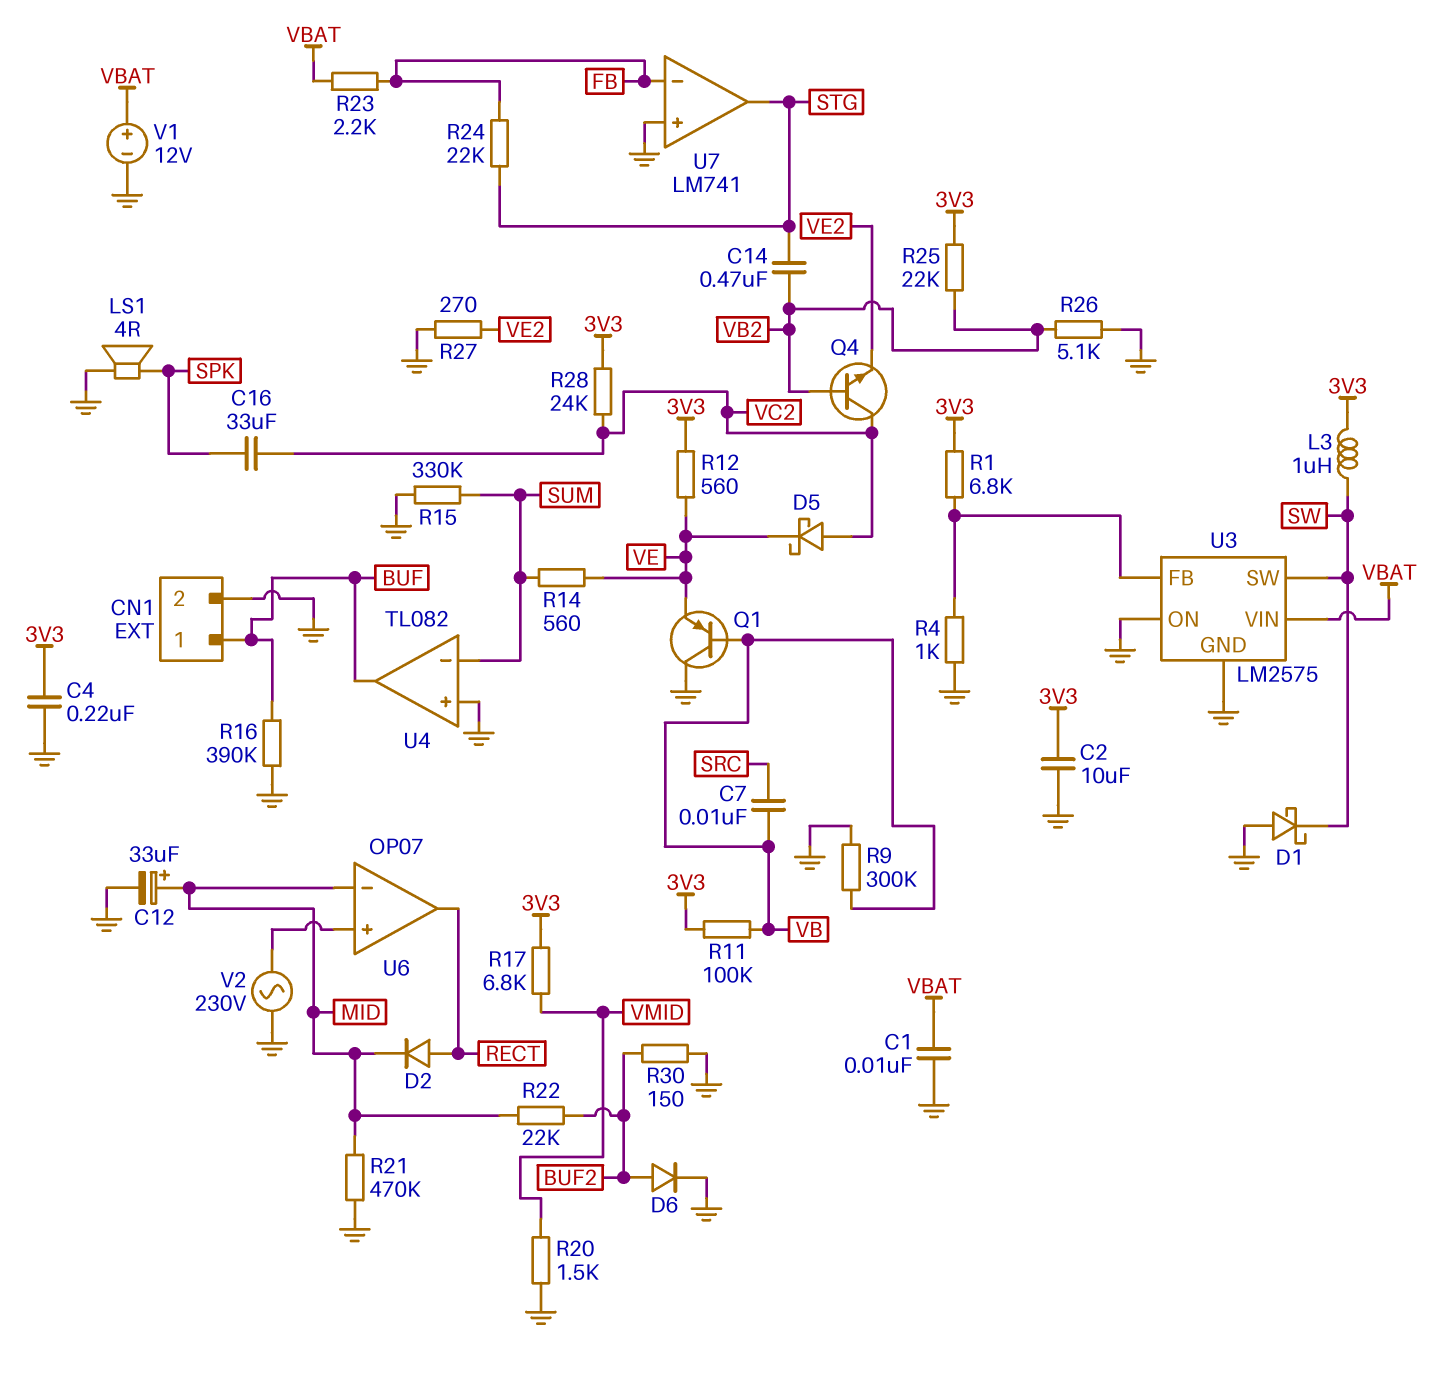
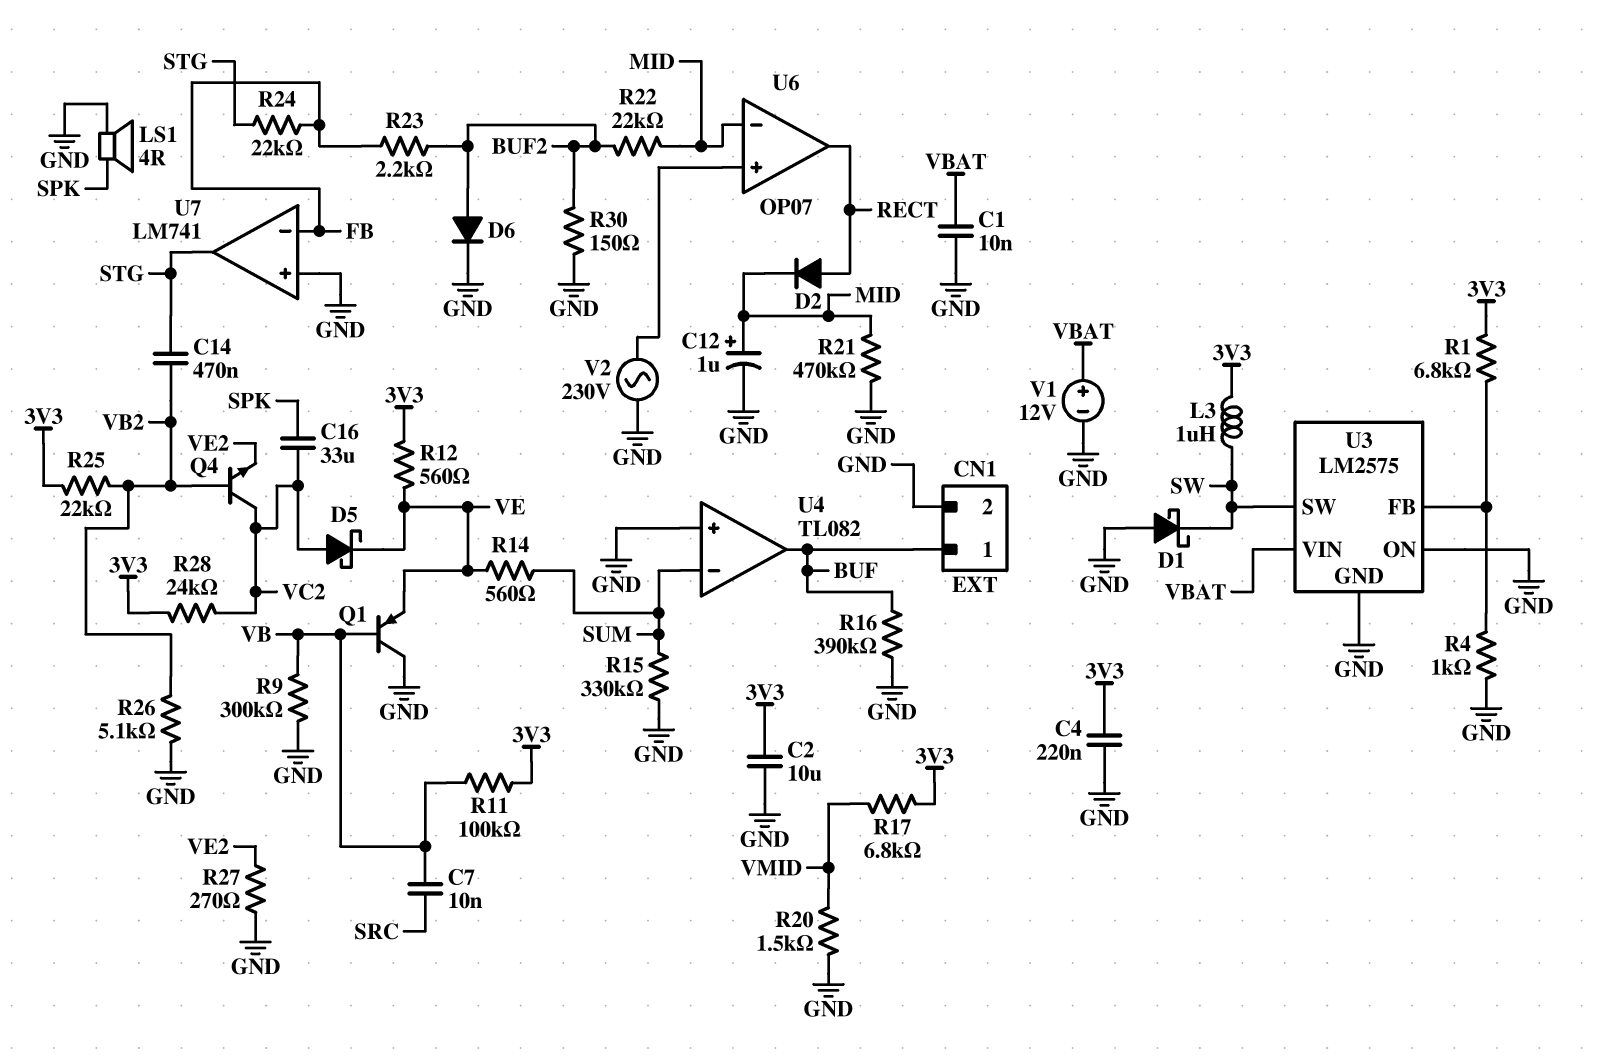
C12: 33uF (plus MID, minus GND) -> 1uF (plus MID, minus GND)
R23: 2.2k (FB, VBAT) -> 2.2k (BUF2, FB)

